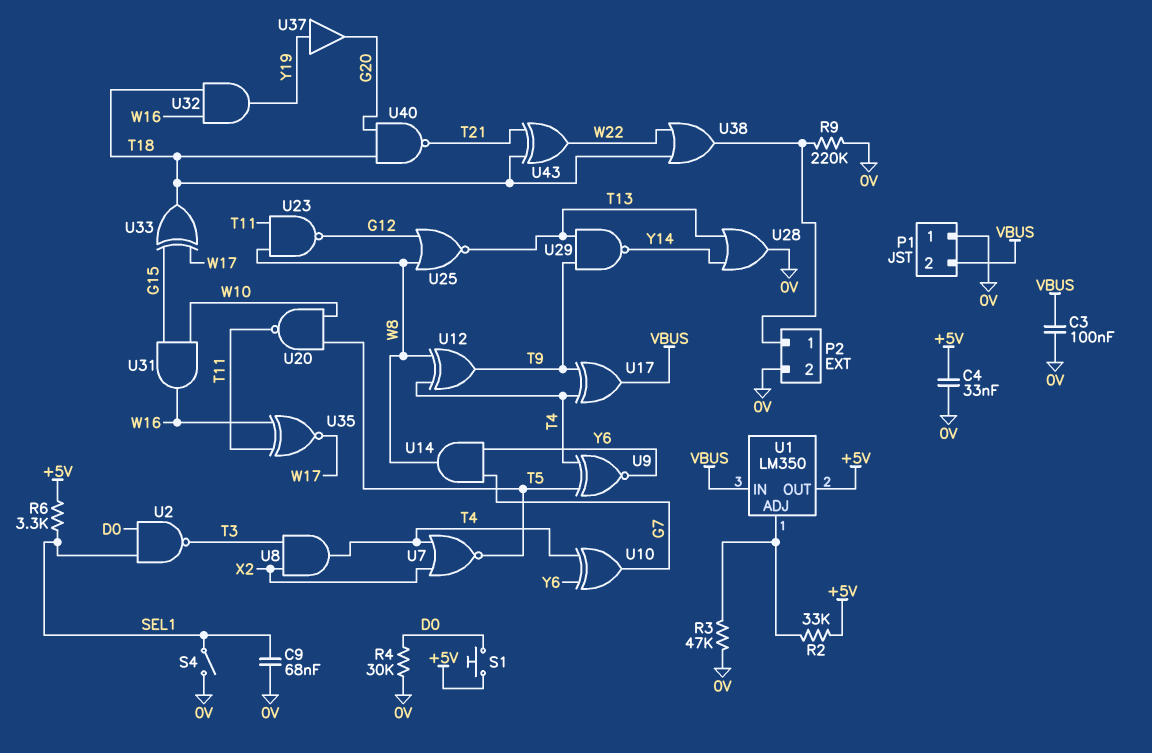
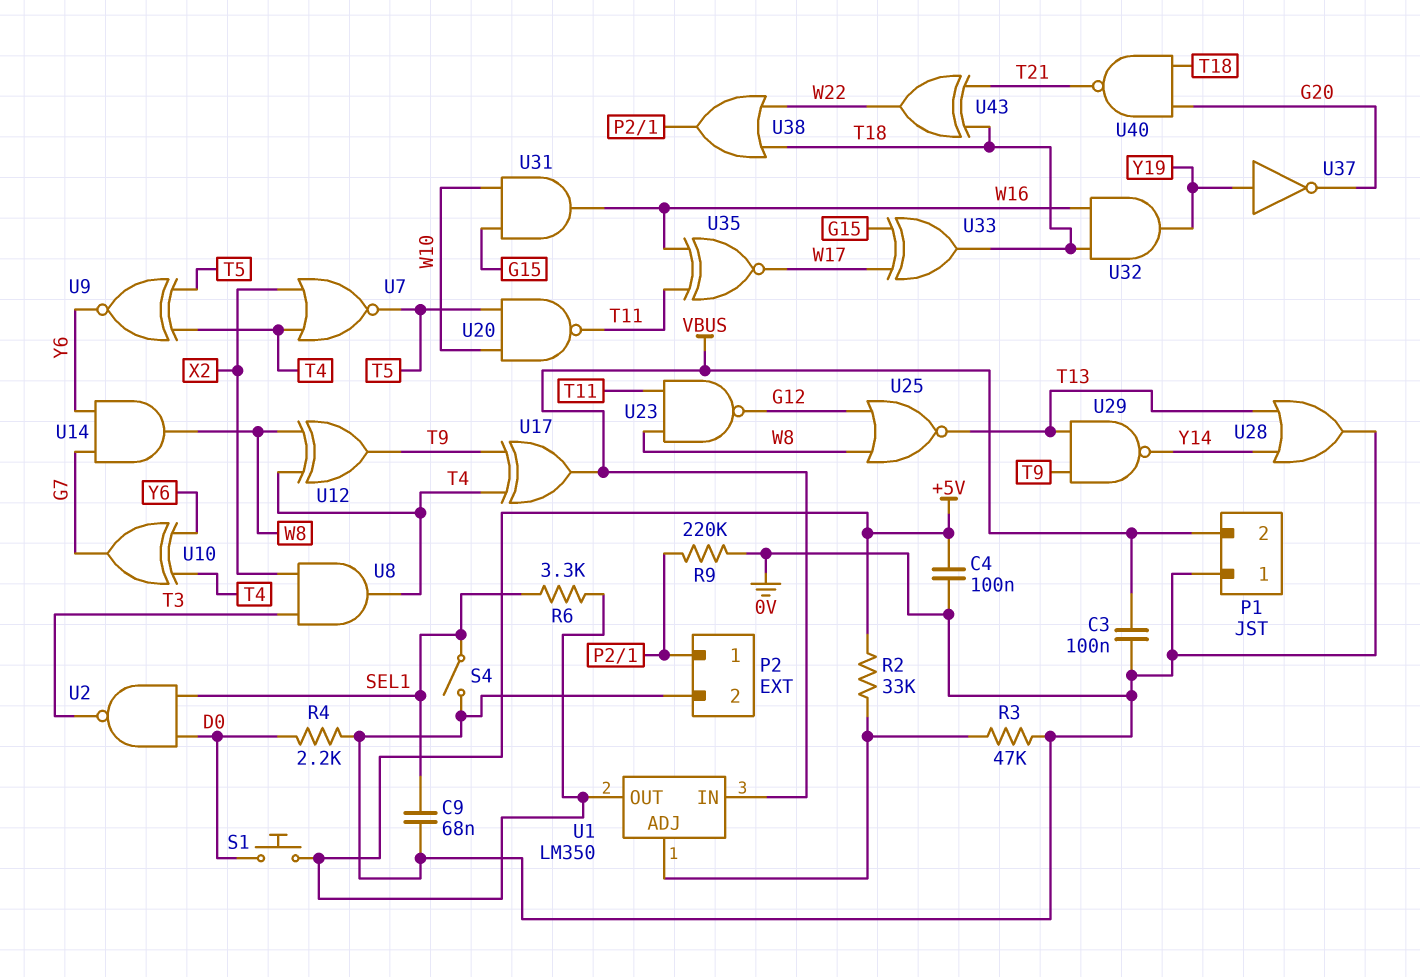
C4: 33nF (+5V, 0V) -> 100nF (+5V, 0V)
R4: 30k (0V, D0) -> 2.2k (0V, D0)
U37: buffer (in Y19, out G20) -> NOT (in Y19, out G20)

